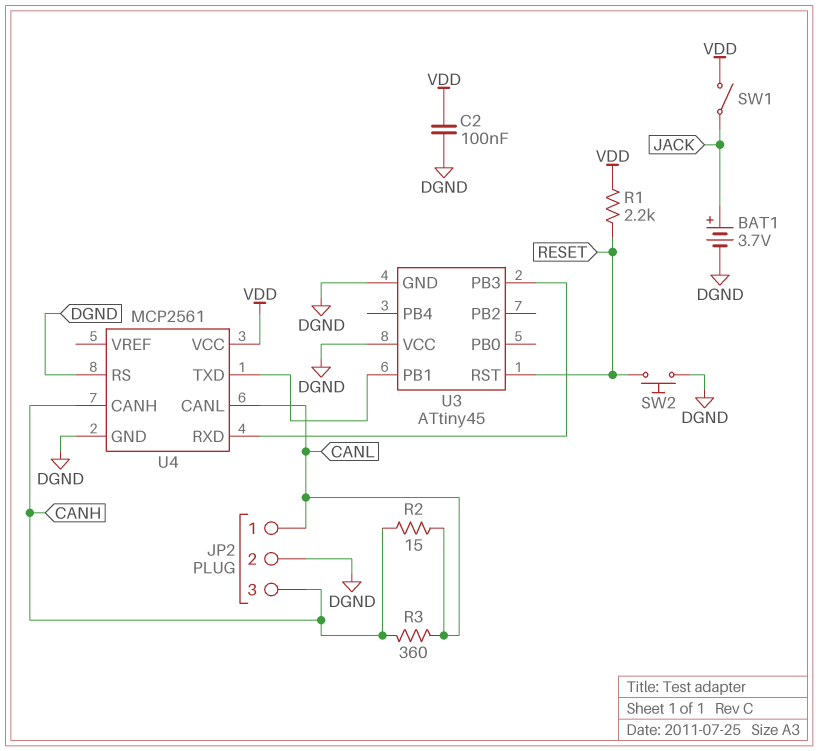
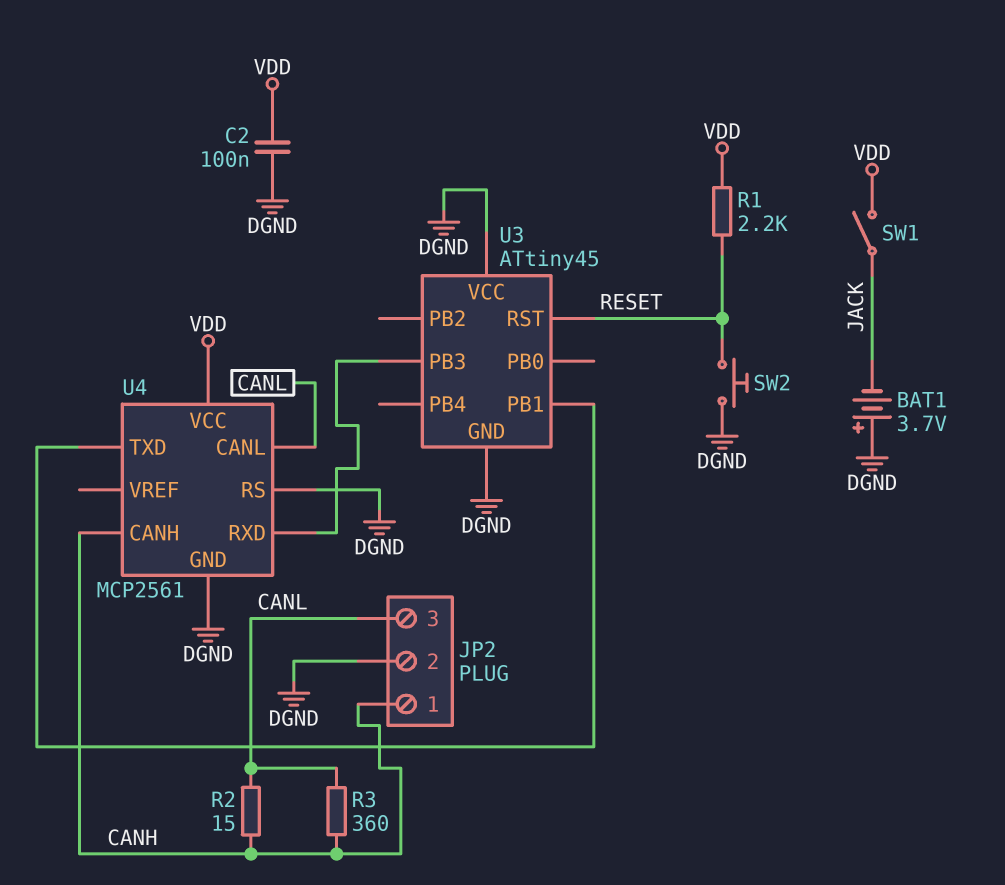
BAT1: 3.7V (plus JACK, minus DGND) -> 3.7V (plus DGND, minus JACK)
JP2 pin 1: CANL -> CANH
JP2 pin 3: CANH -> CANL

